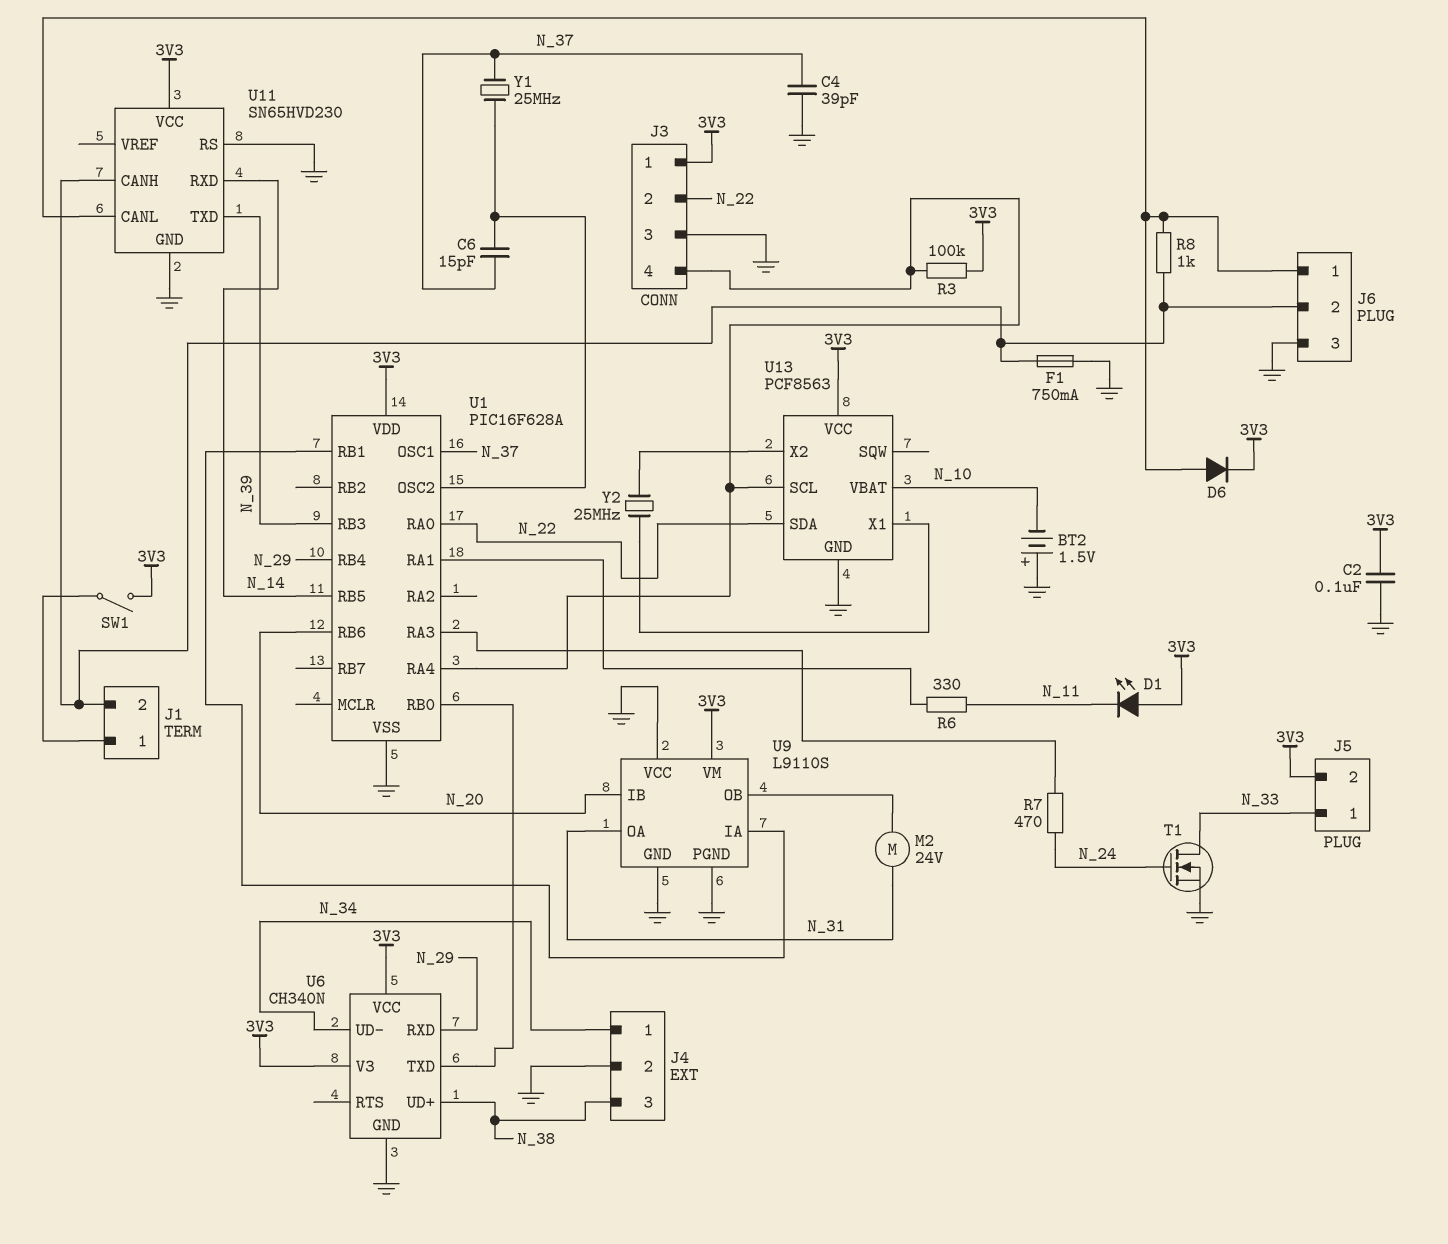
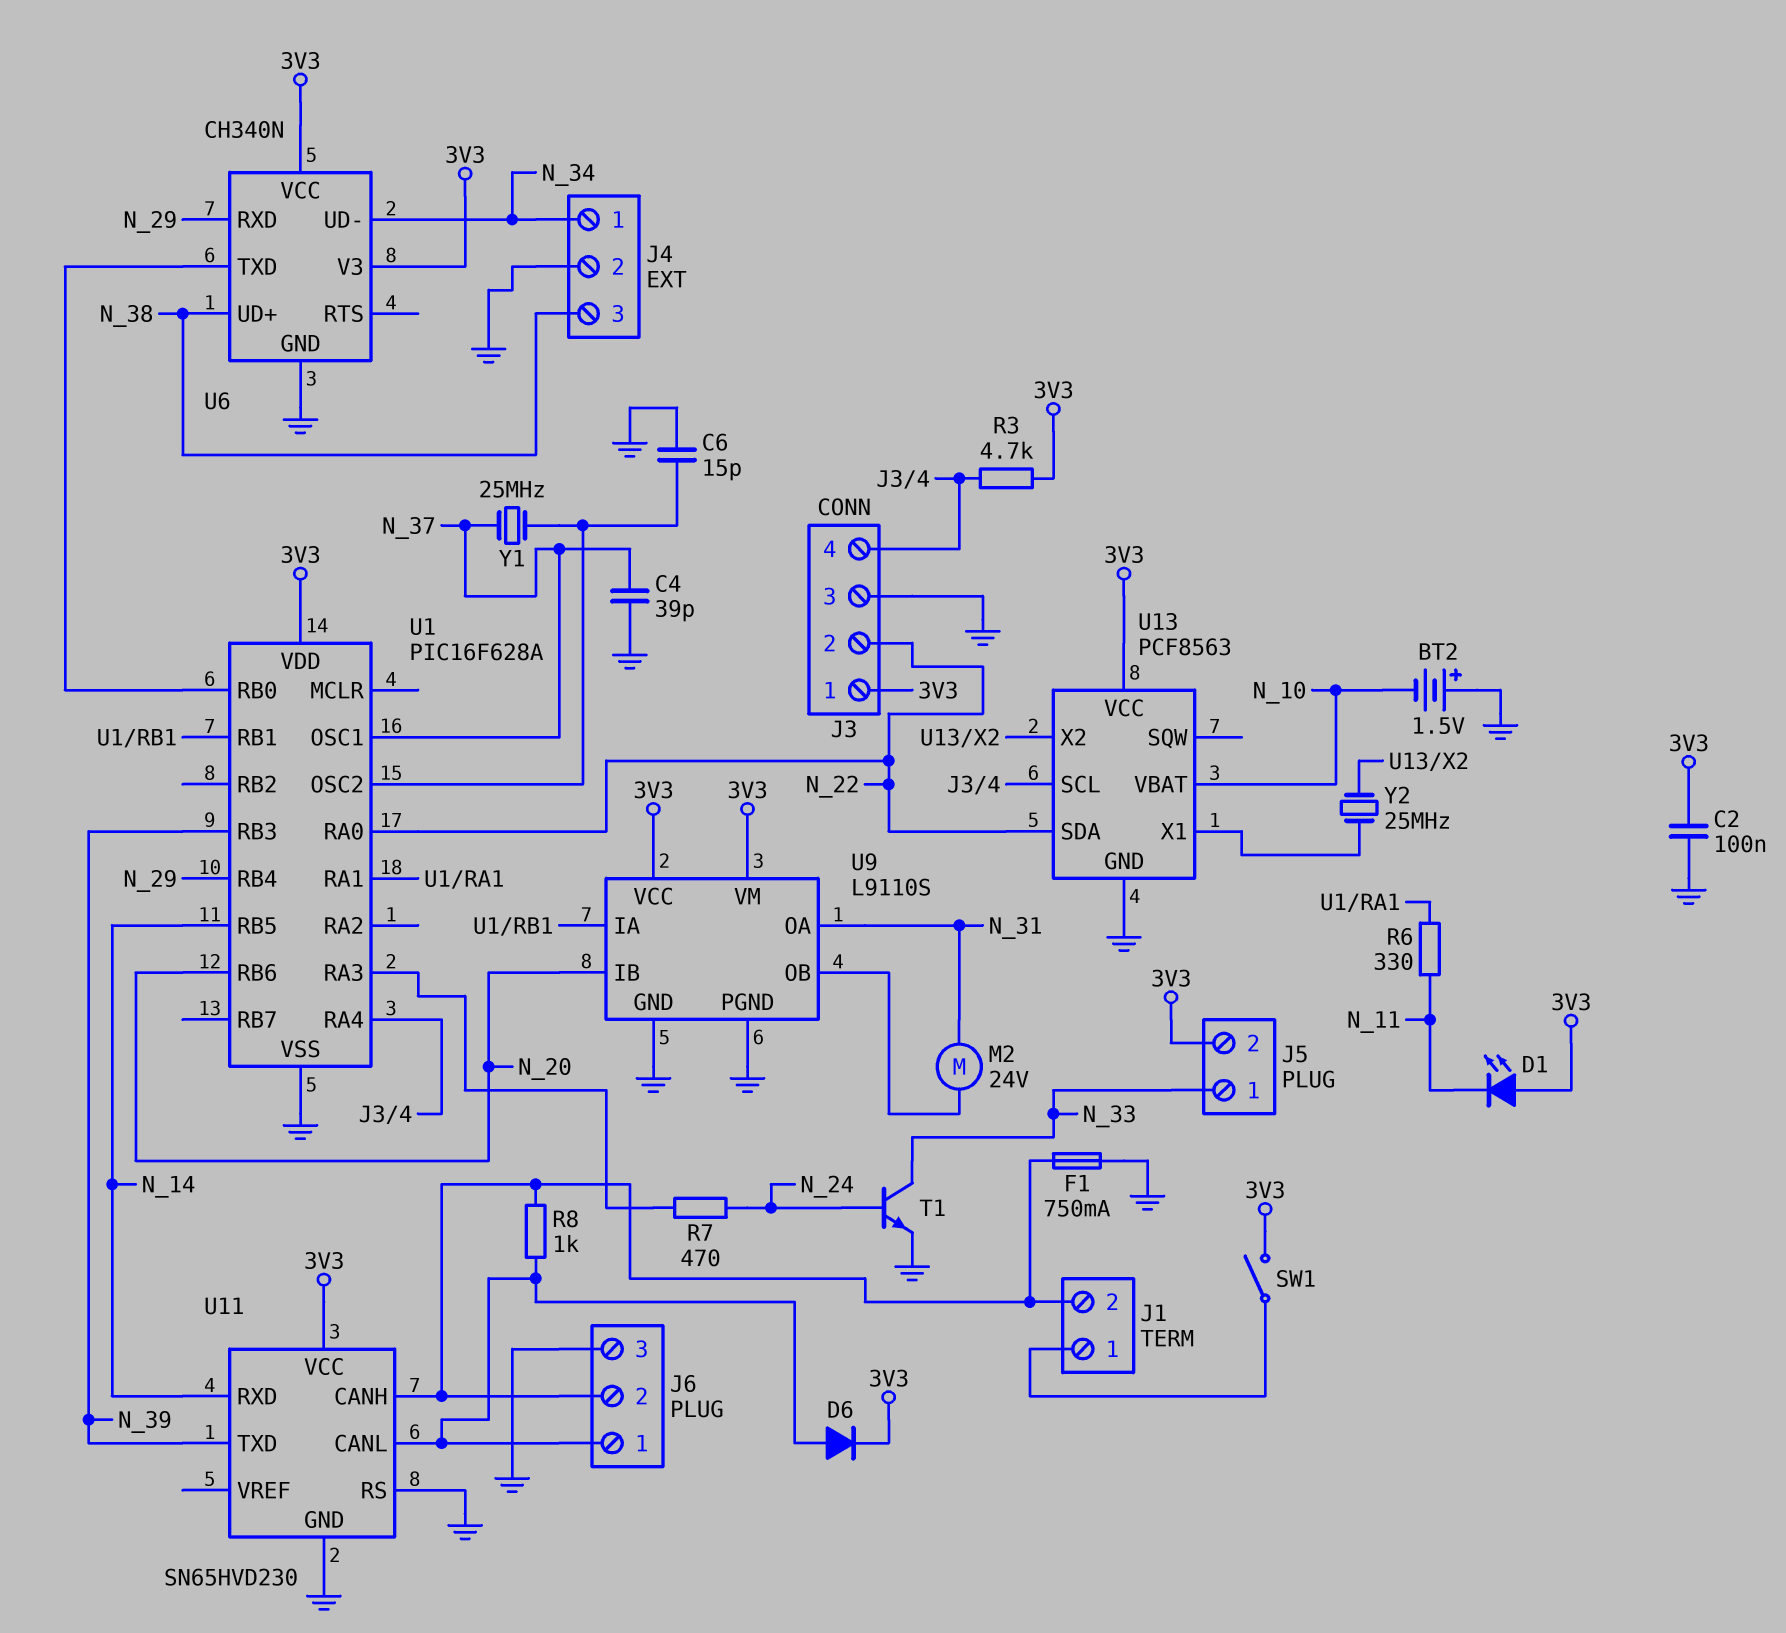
C6: 15pF (N_37, U1/OSC2) -> 15pF (GND, U1/OSC2)
R3: 100k (3V3, J3/4) -> 4.7k (3V3, J3/4)
T1: NMOS (G N_24, D N_33, S GND) -> NPN (B N_24, C N_33, E GND)
U9 pin VCC: GND -> 3V3

